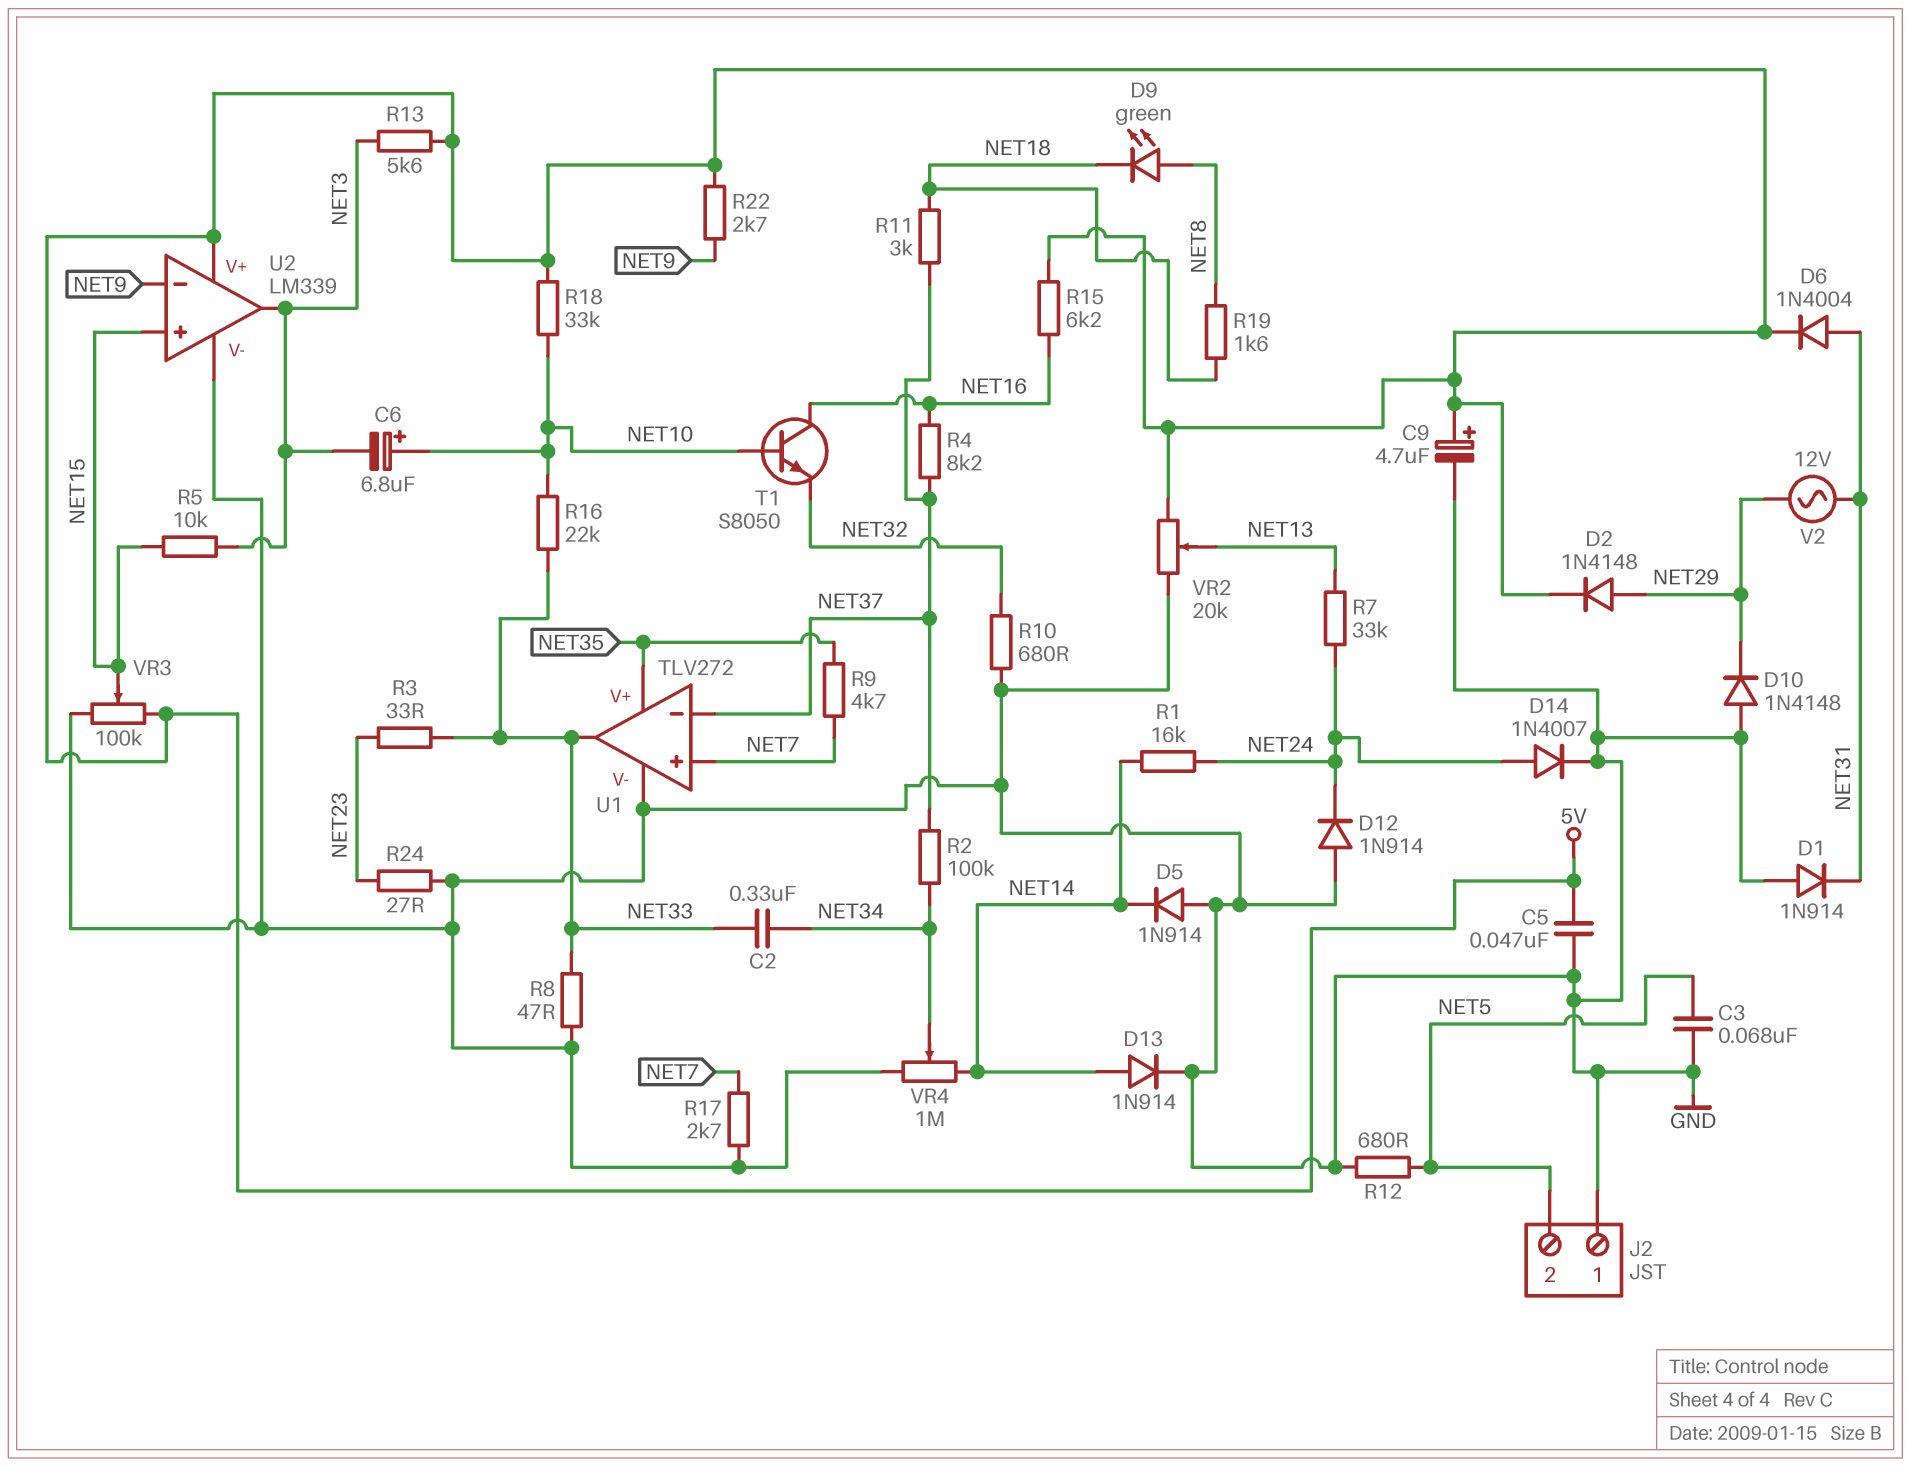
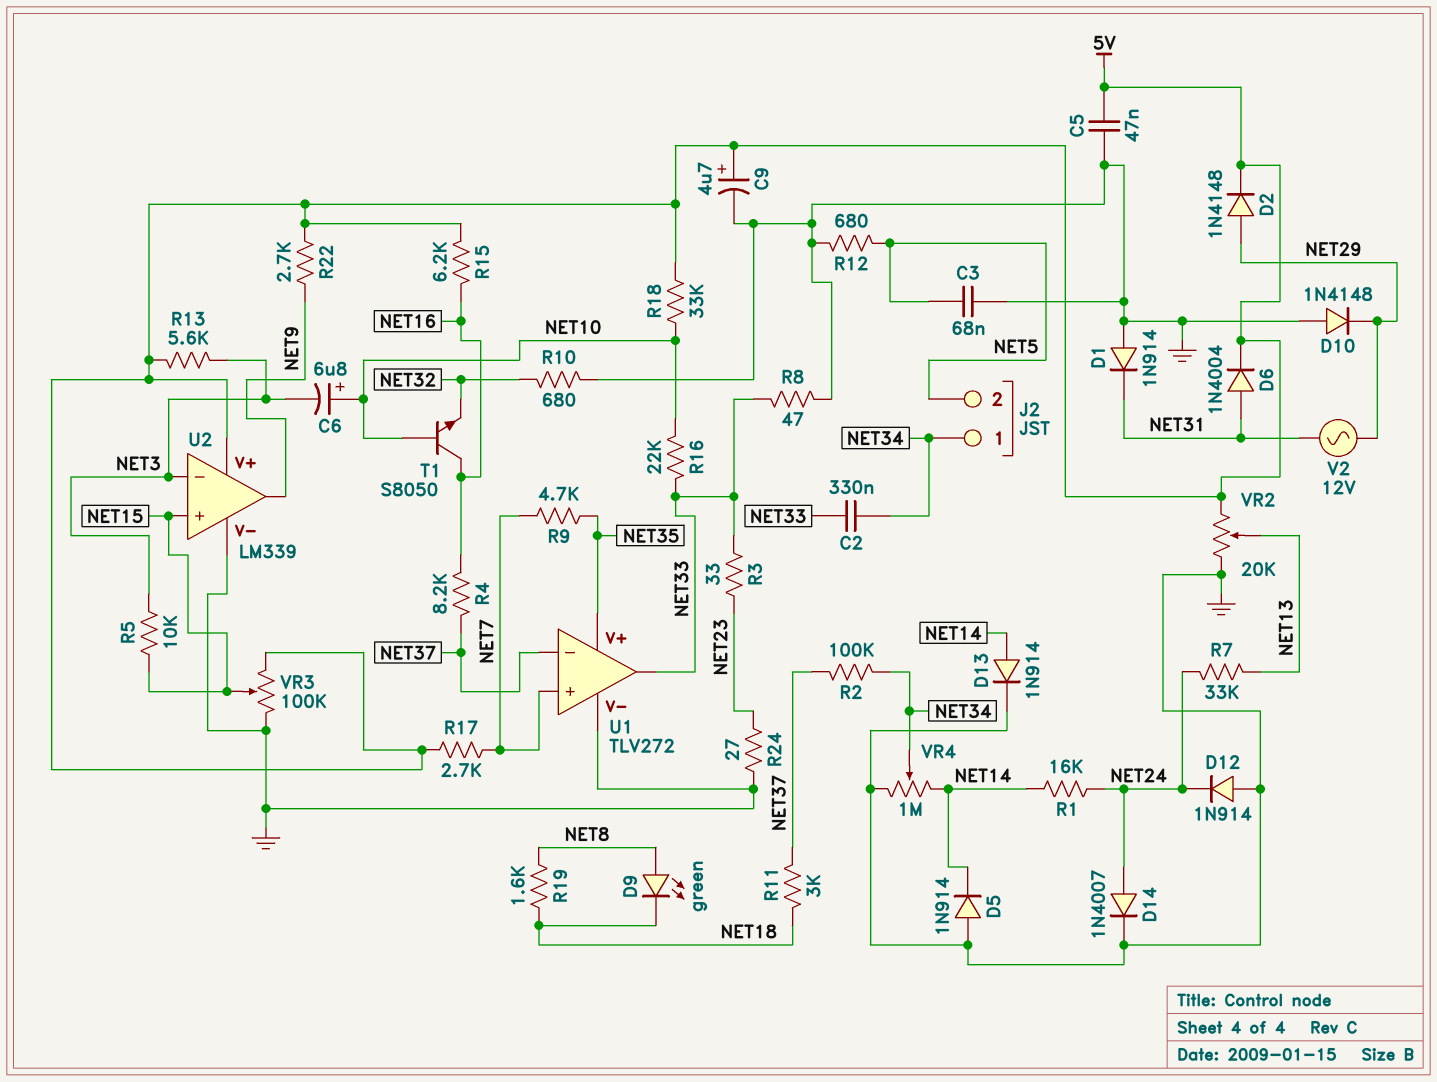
J2 pin 1: GND -> NET34
R17: 2.7k (GND, NET7) -> 2.7k (5V, NET7)
U2 pin in-: NET9 -> NET3
U2 pin out: NET3 -> NET9

